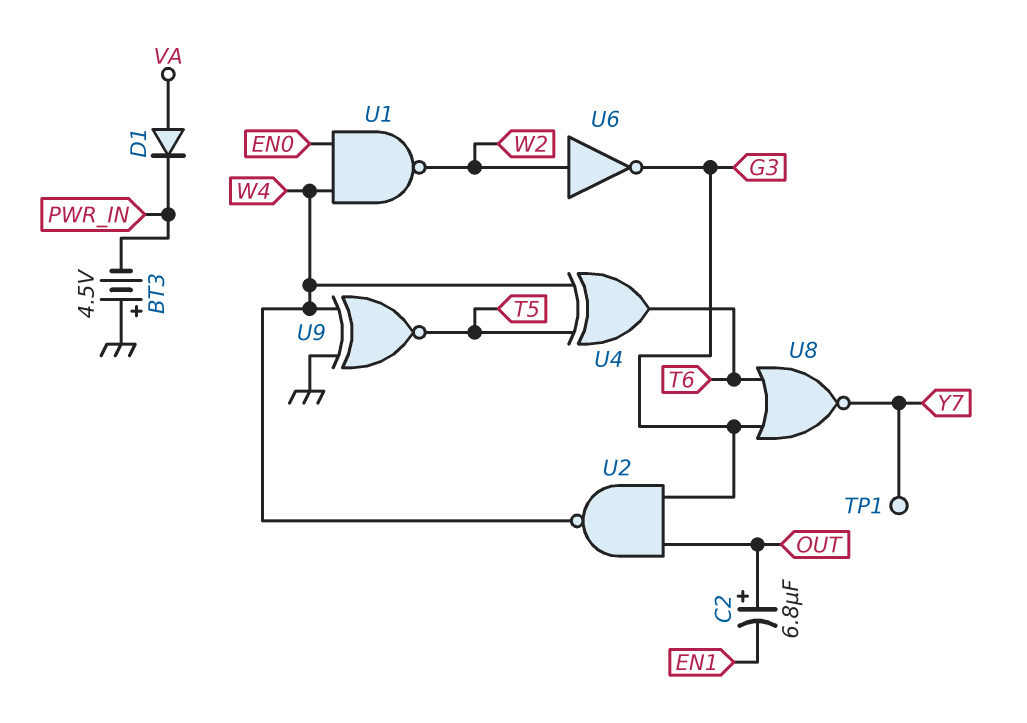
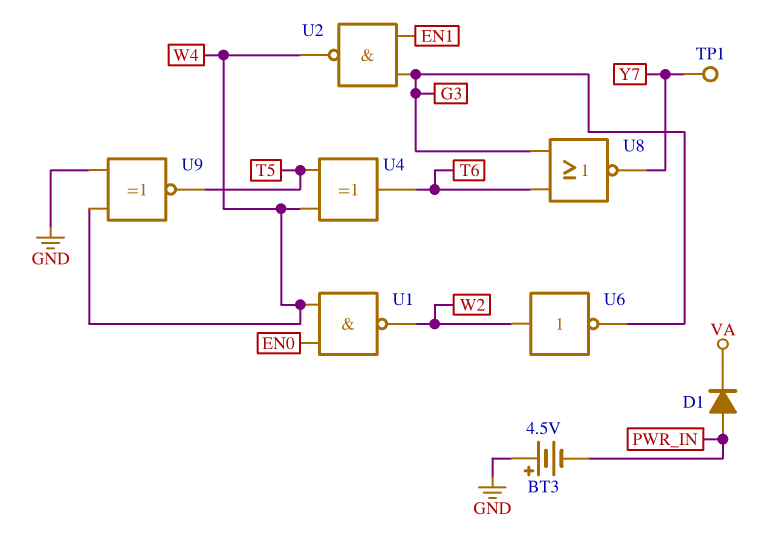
C2: 6.8uF (plus OUT, minus EN1) -> none
D1: diode (A VA, K PWR_IN) -> diode (A PWR_IN, K VA)
U2: NAND (in G3, in OUT, out W4) -> NAND (in EN1, in G3, out W4)

